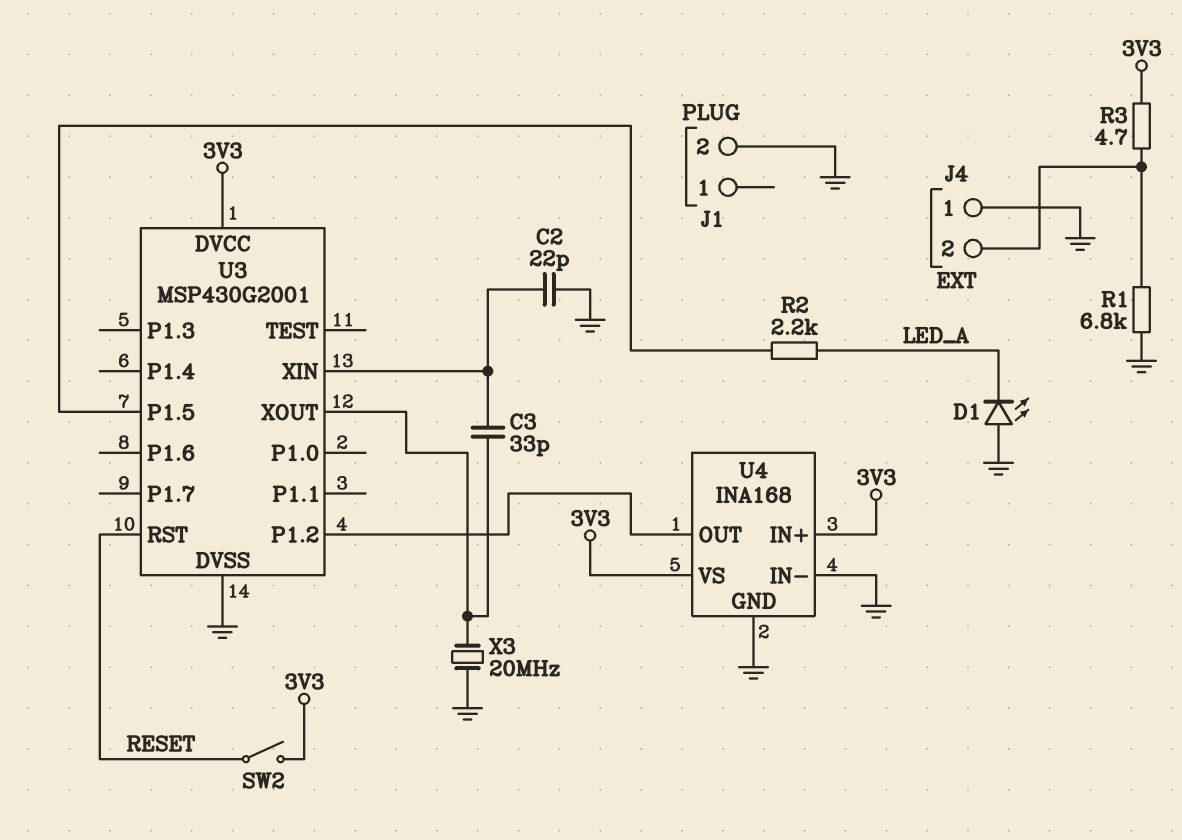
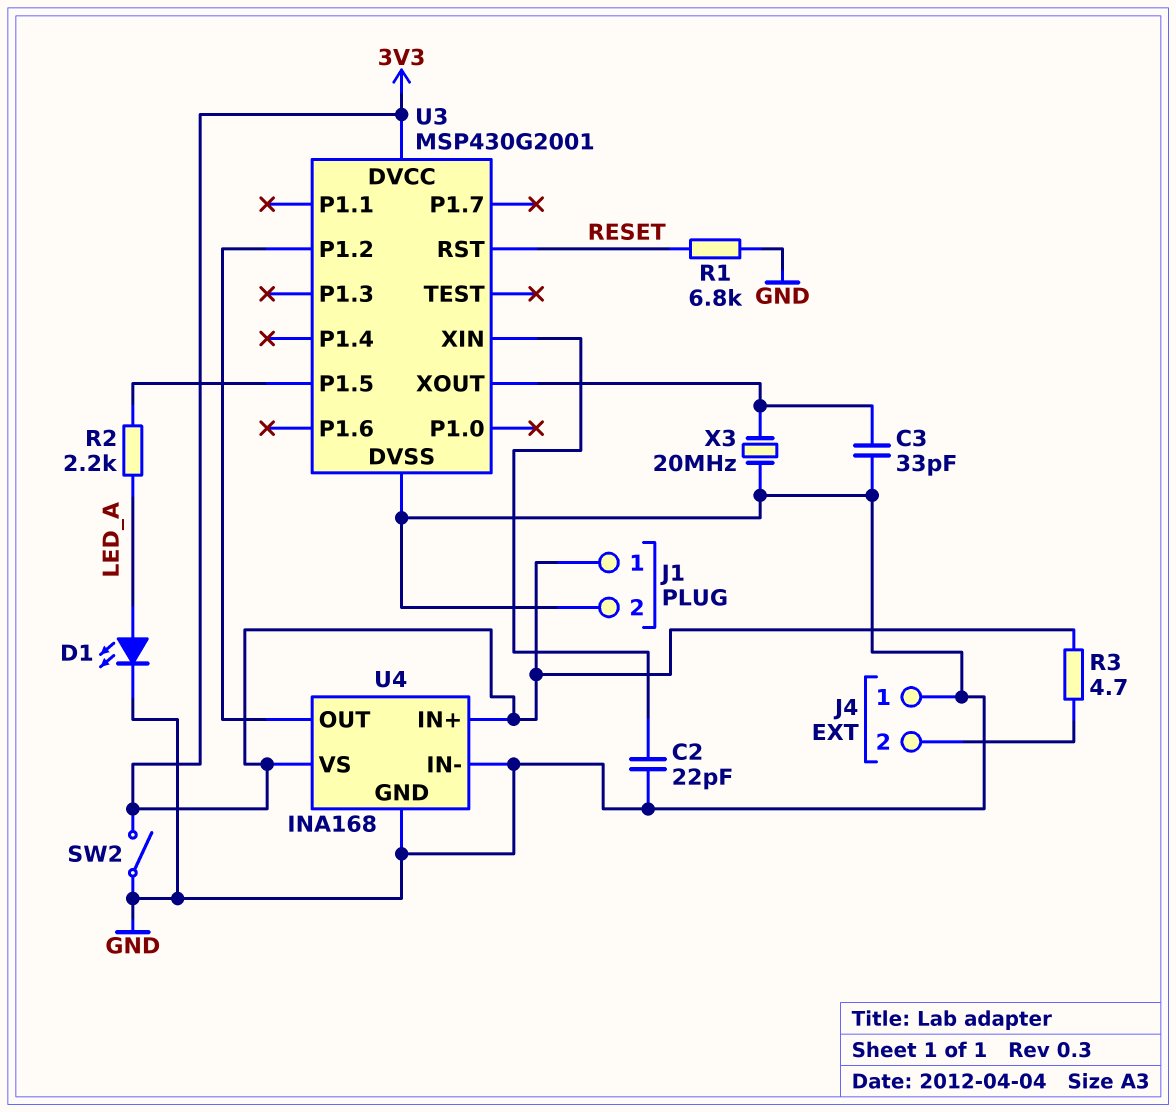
C3: 33pF (U3/XIN, U3/XOUT) -> 33pF (GND, U3/XOUT)
D1: LED (A GND, K LED_A) -> LED (A LED_A, K GND)
J1 pin 1: none -> 3V3
R1: 6.8k (GND, J4/2) -> 6.8k (GND, RESET)
SW2: switch (3V3, RESET) -> switch (3V3, GND)

